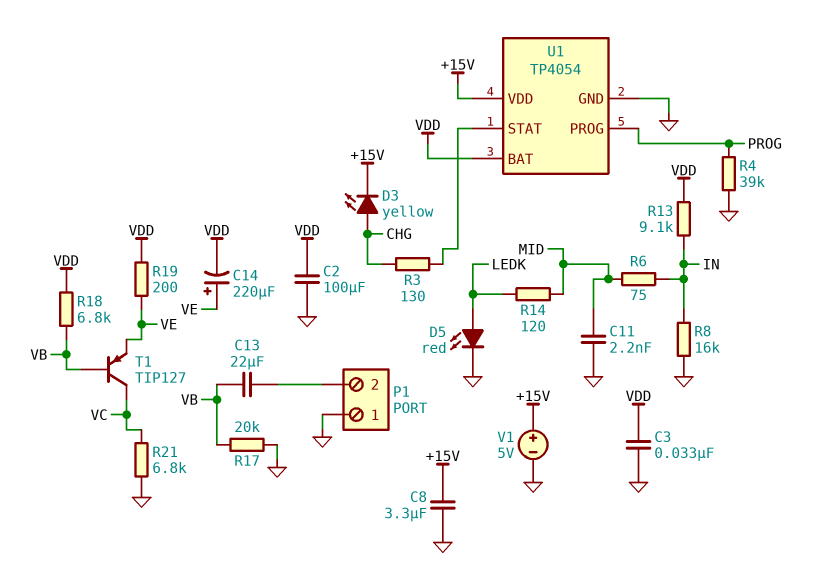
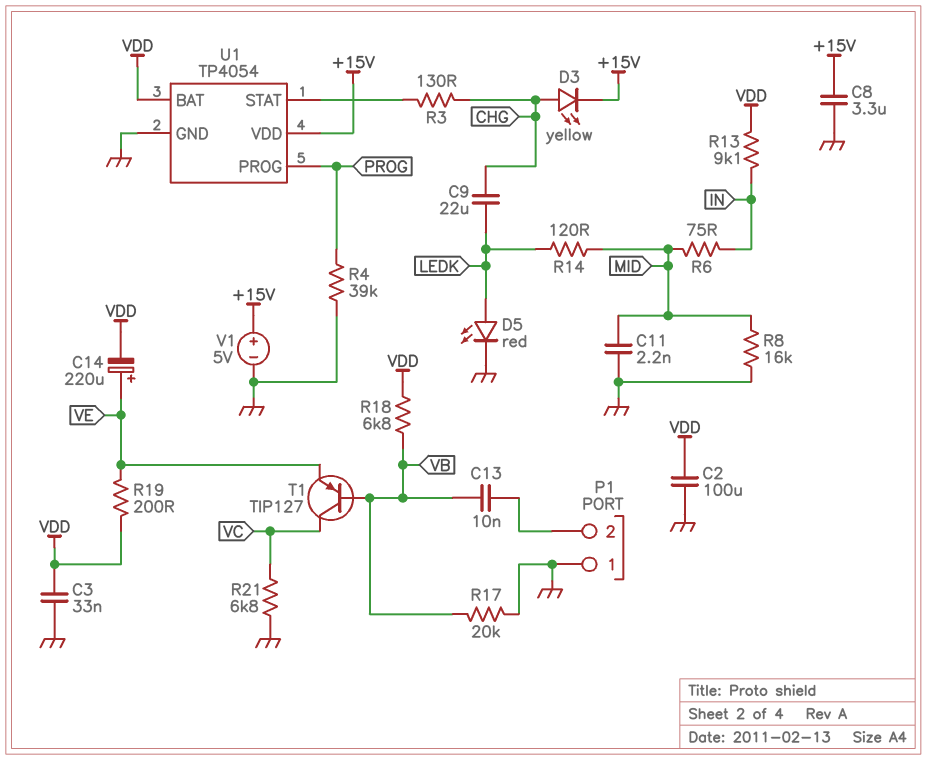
C9: none -> 22uF (CHG, LEDK)
C13: 22uF (P1/2, VB) -> 10nF (P1/2, VB)
R8: 16k (GND, IN) -> 16k (GND, MID)

